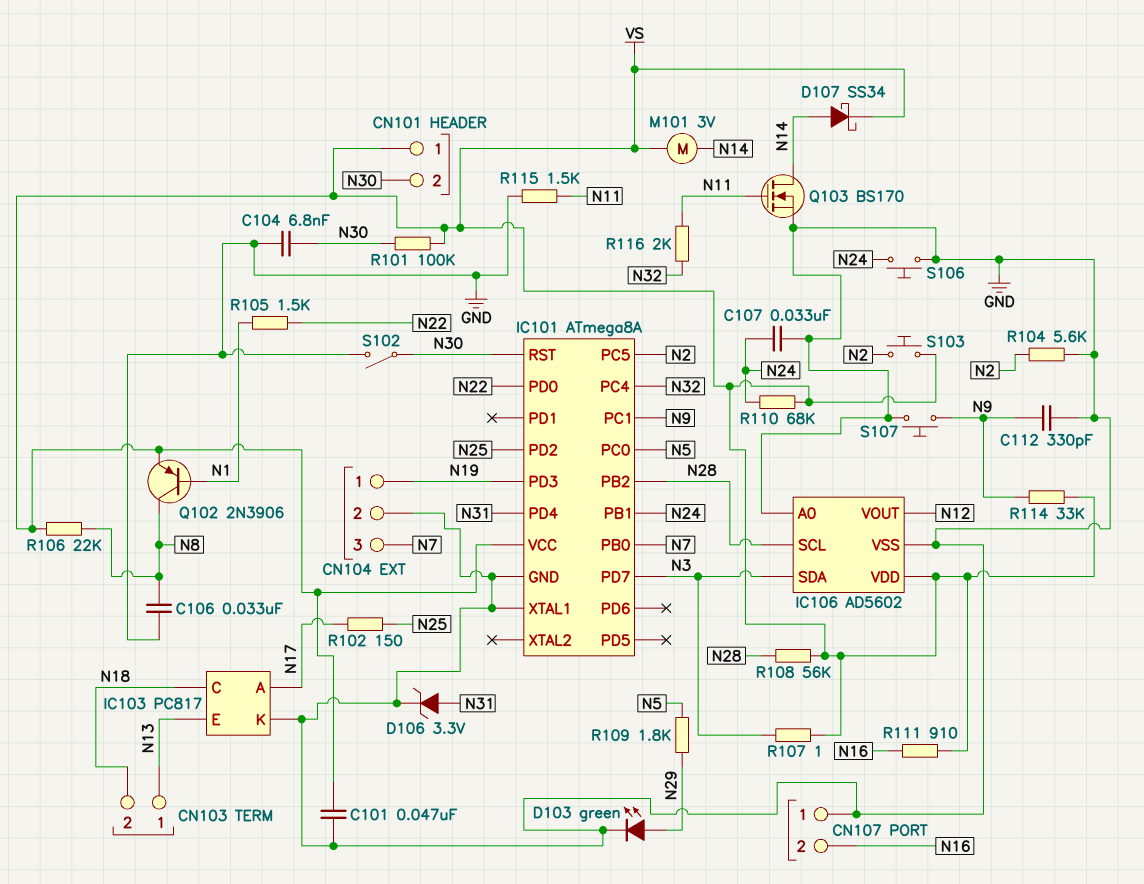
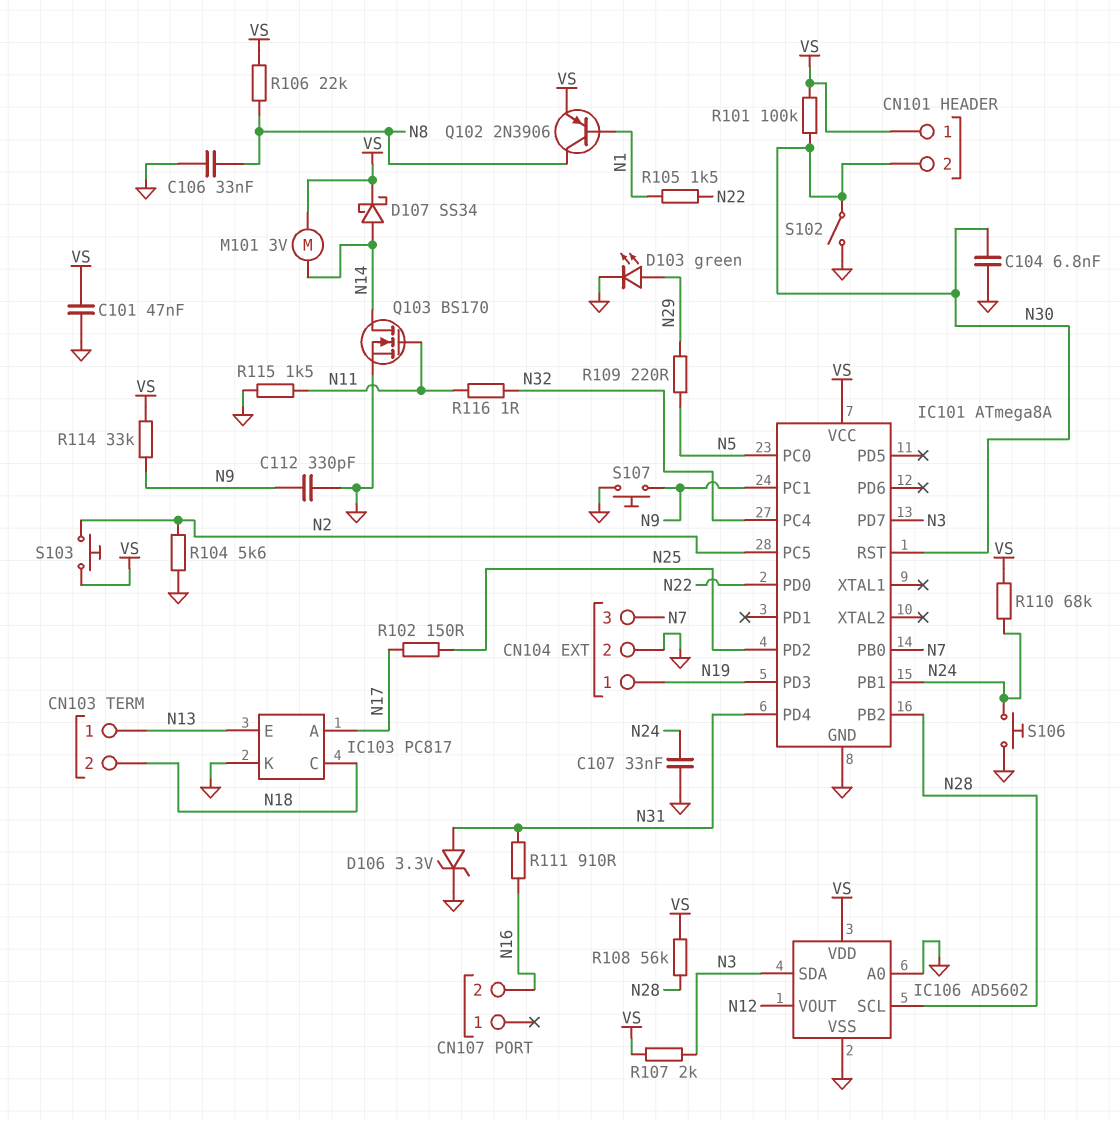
CN107 pin 1: GND -> none
IC101 pin XTAL1: GND -> none
R107: 1 (N3, VS) -> 2k (N3, VS)
R109: 1.8k (N5, N29) -> 220 (N5, N29)
R111: 910 (N16, VS) -> 910 (N16, N31)
R116: 2k (N11, N32) -> 1 (N11, N32)

